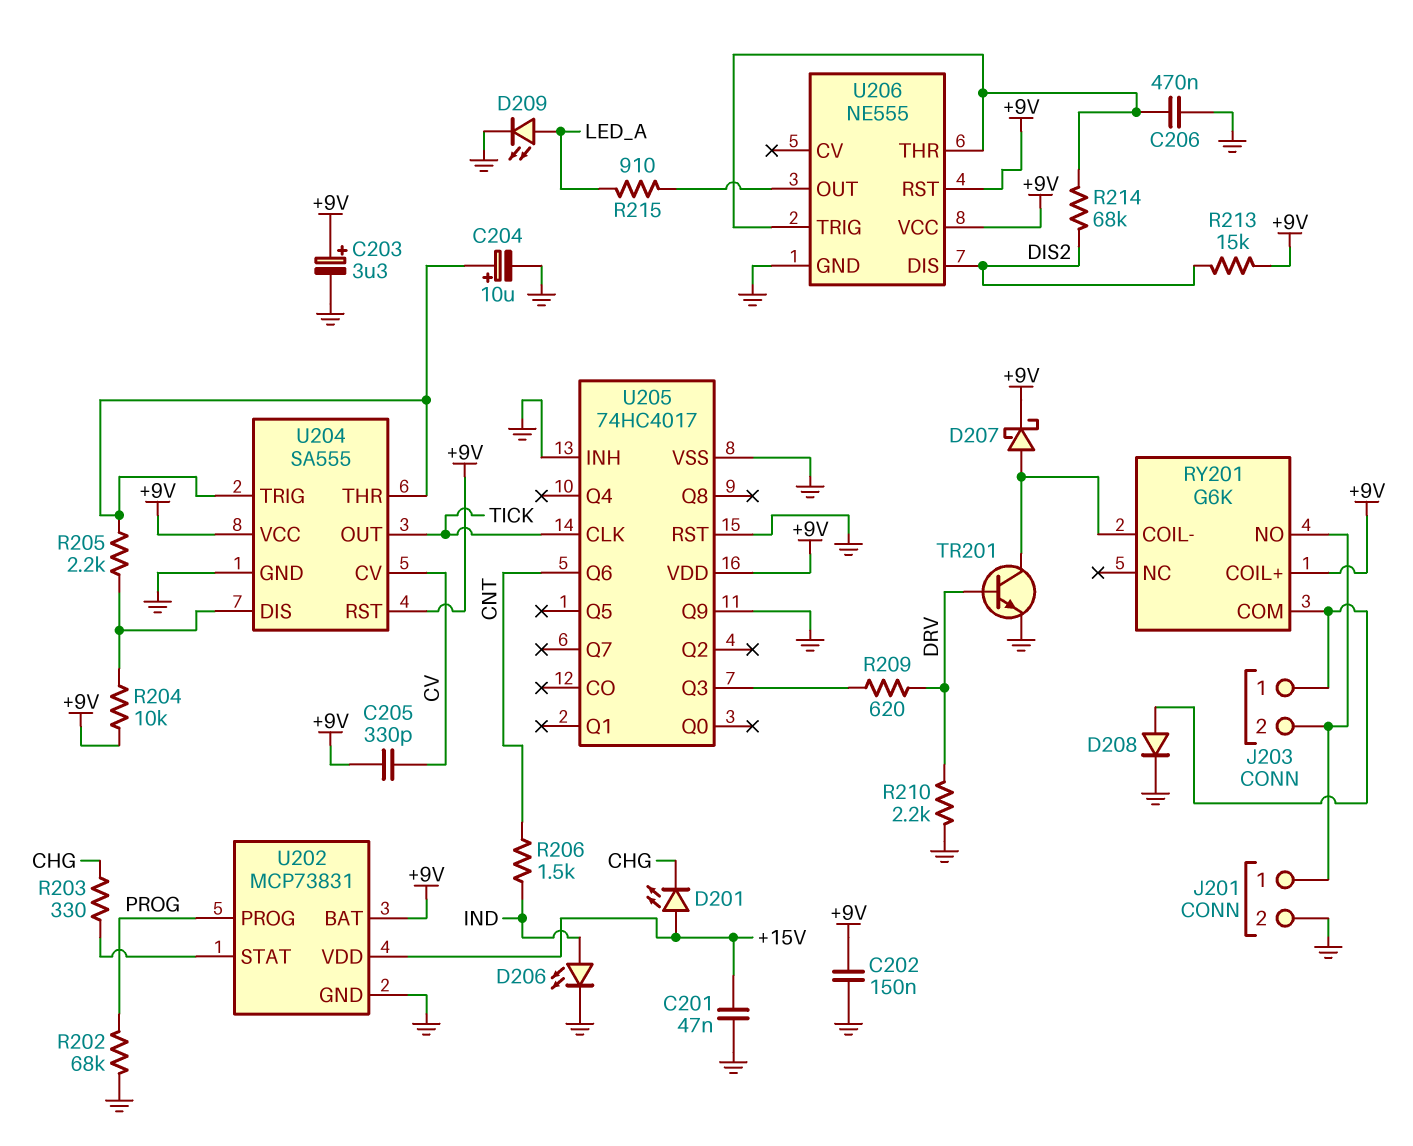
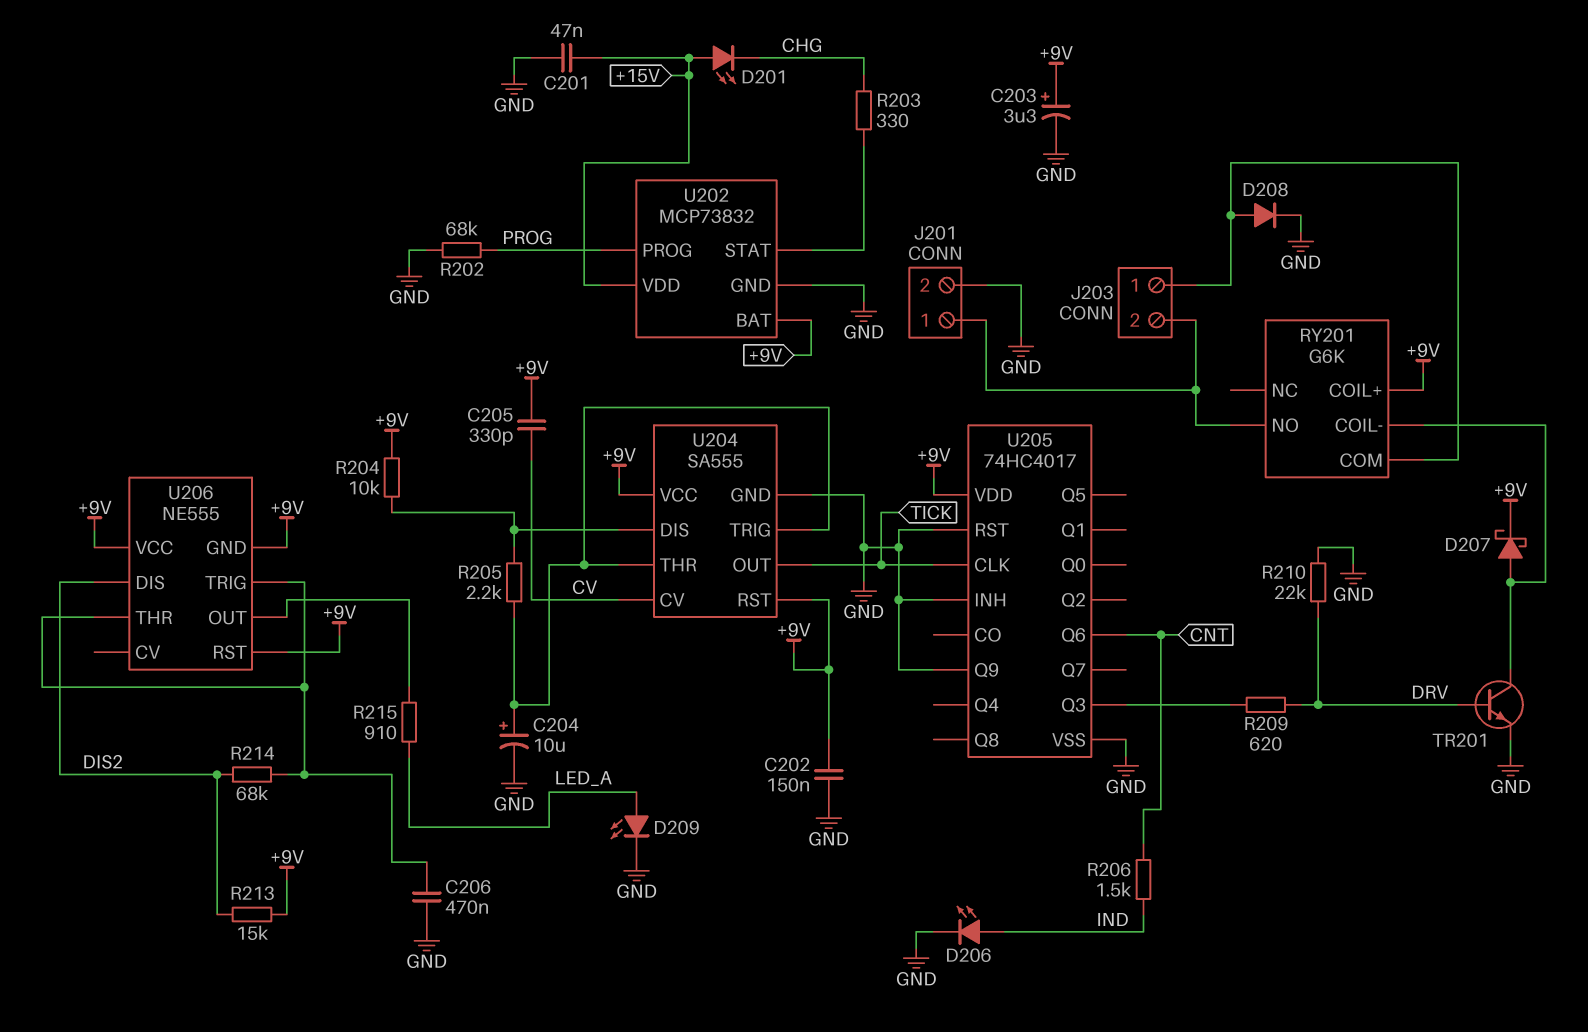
R210: 2.2k (DRV, GND) -> 22k (DRV, GND)
U202: MCP73831 -> MCP73832
U206 pin GND: GND -> +9V

